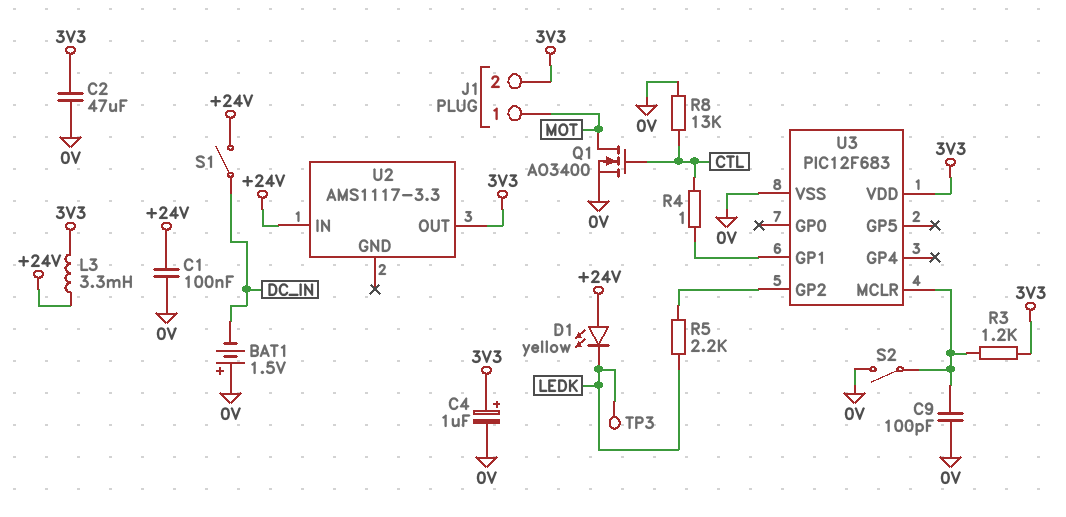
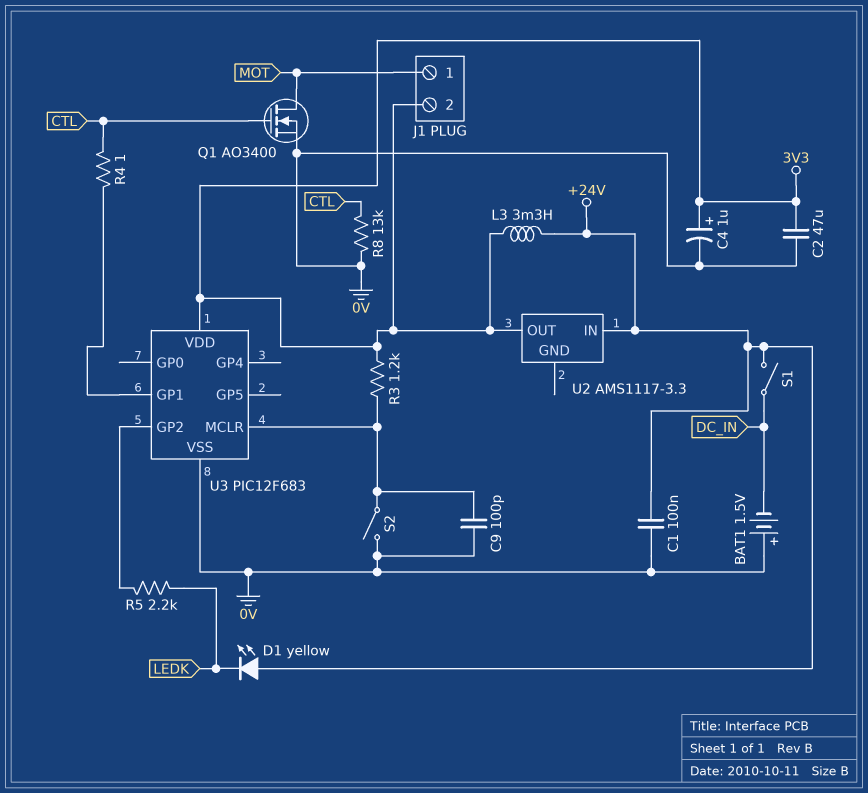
TP3: test point (LEDK) -> none

